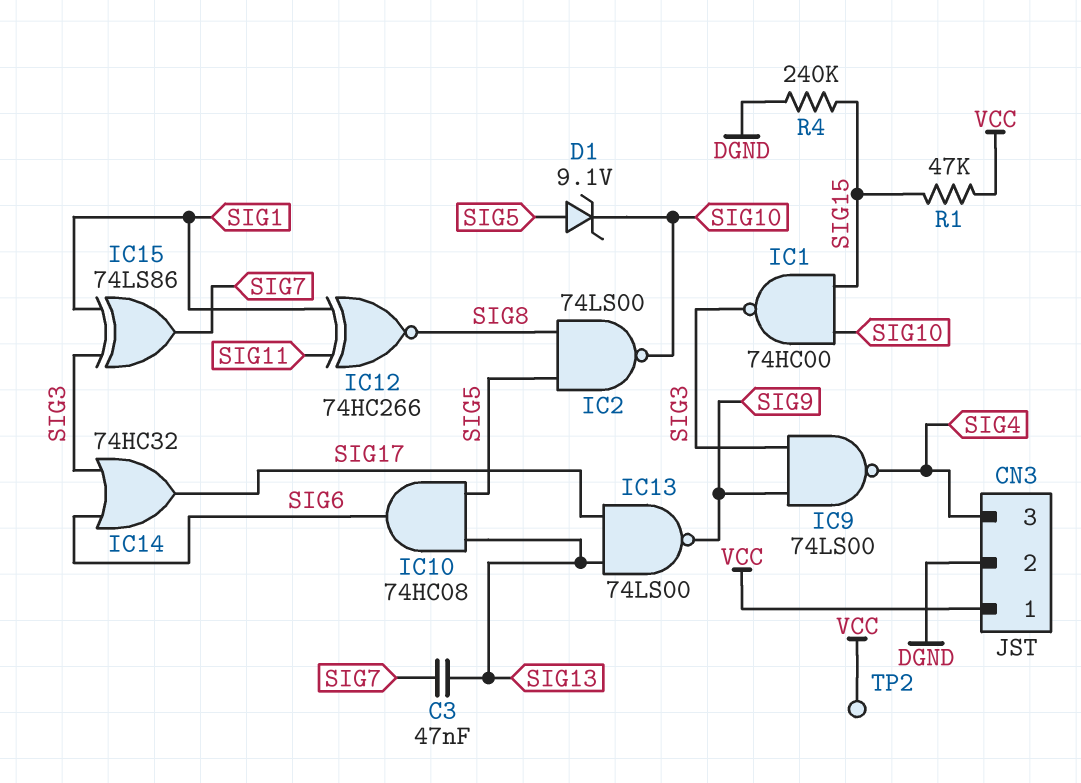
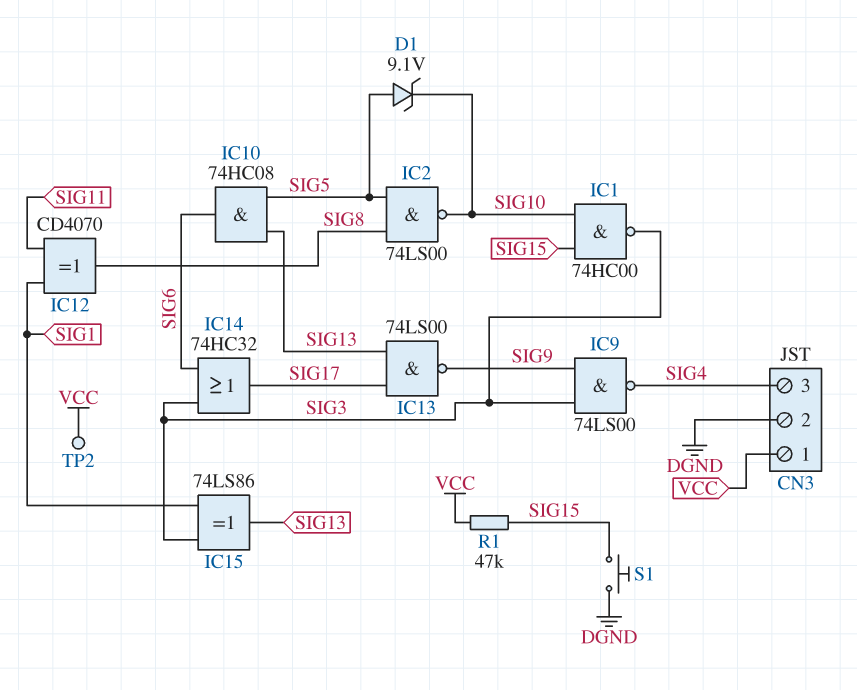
C3: 47nF (SIG7, SIG13) -> none
IC12: XNOR 74HC266 (in SIG1, in SIG11, out SIG8) -> XOR CD4070 (in SIG1, in SIG11, out SIG8)
IC15: XOR 74LS86 (in SIG1, in SIG3, out SIG7) -> XOR 74LS86 (in SIG1, in SIG3, out SIG13)
R4: 240k (DGND, SIG15) -> none
S1: none -> button (DGND, SIG15)

